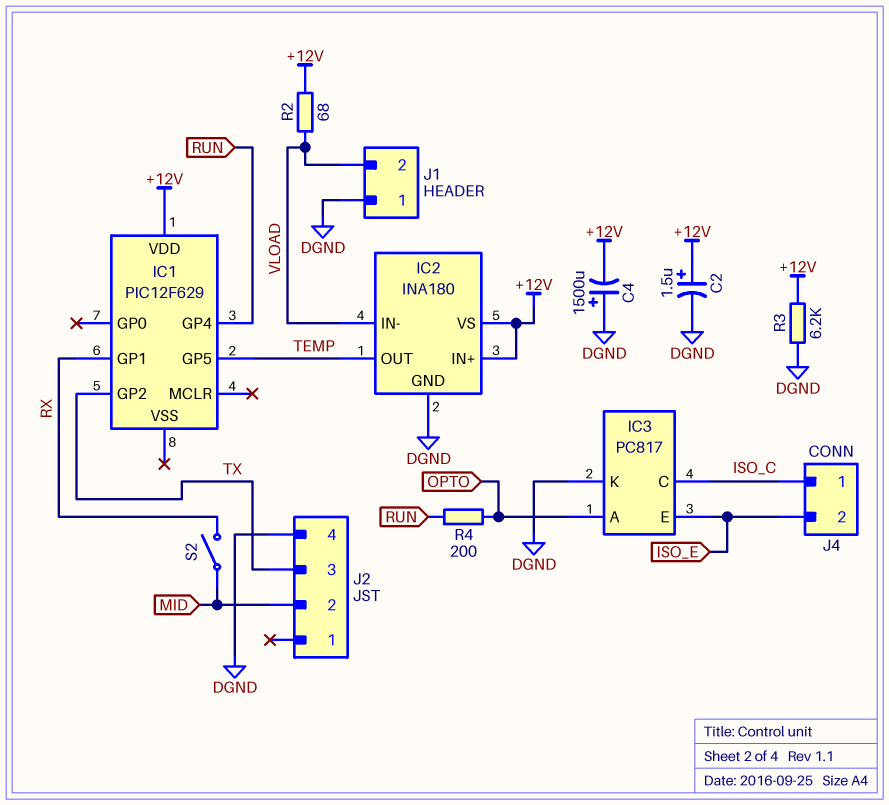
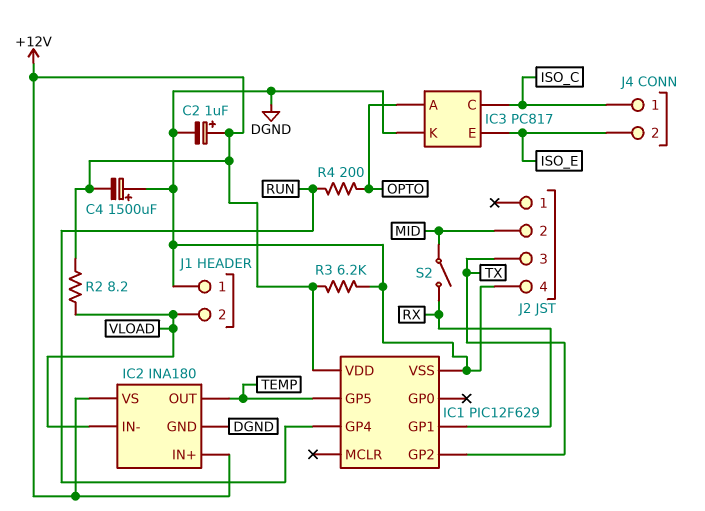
C2: 1.5uF (plus +12V, minus DGND) -> 1uF (plus +12V, minus DGND)
IC1 pin VSS: none -> DGND
R2: 68 (+12V, VLOAD) -> 8.2 (+12V, VLOAD)

